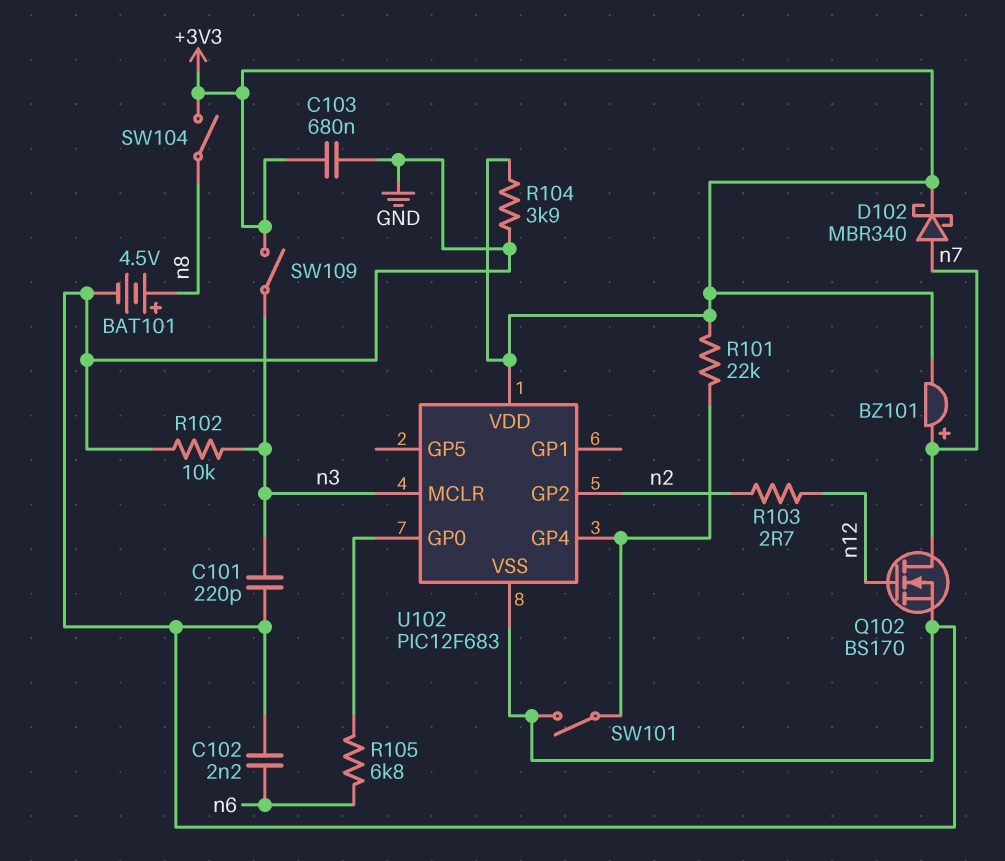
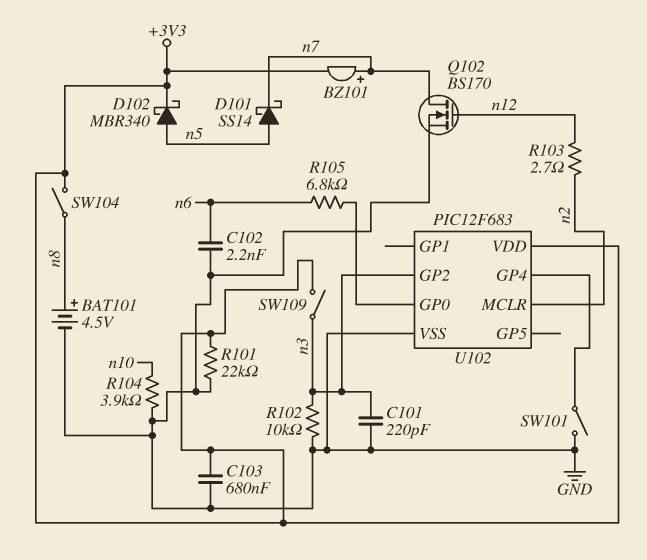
D101: none -> schottky SS14 (A n5, K n7)
D102: schottky MBR340 (A n7, K +3V3) -> schottky MBR340 (A n5, K +3V3)
R101: 22k (+3V3, U102/GP4) -> 22k (+3V3, GND)
R104: 3.9k (+3V3, GND) -> 3.9k (GND, n10)
U102 pin GP2: n2 -> n3
U102 pin MCLR: n3 -> n2

